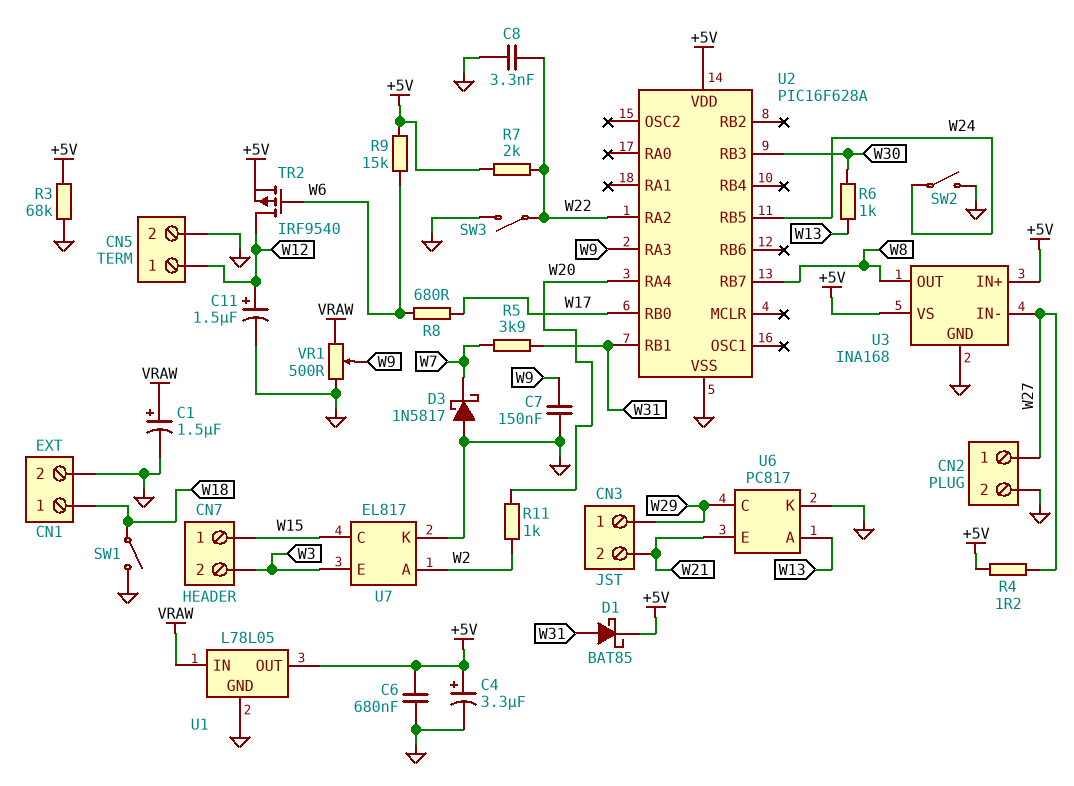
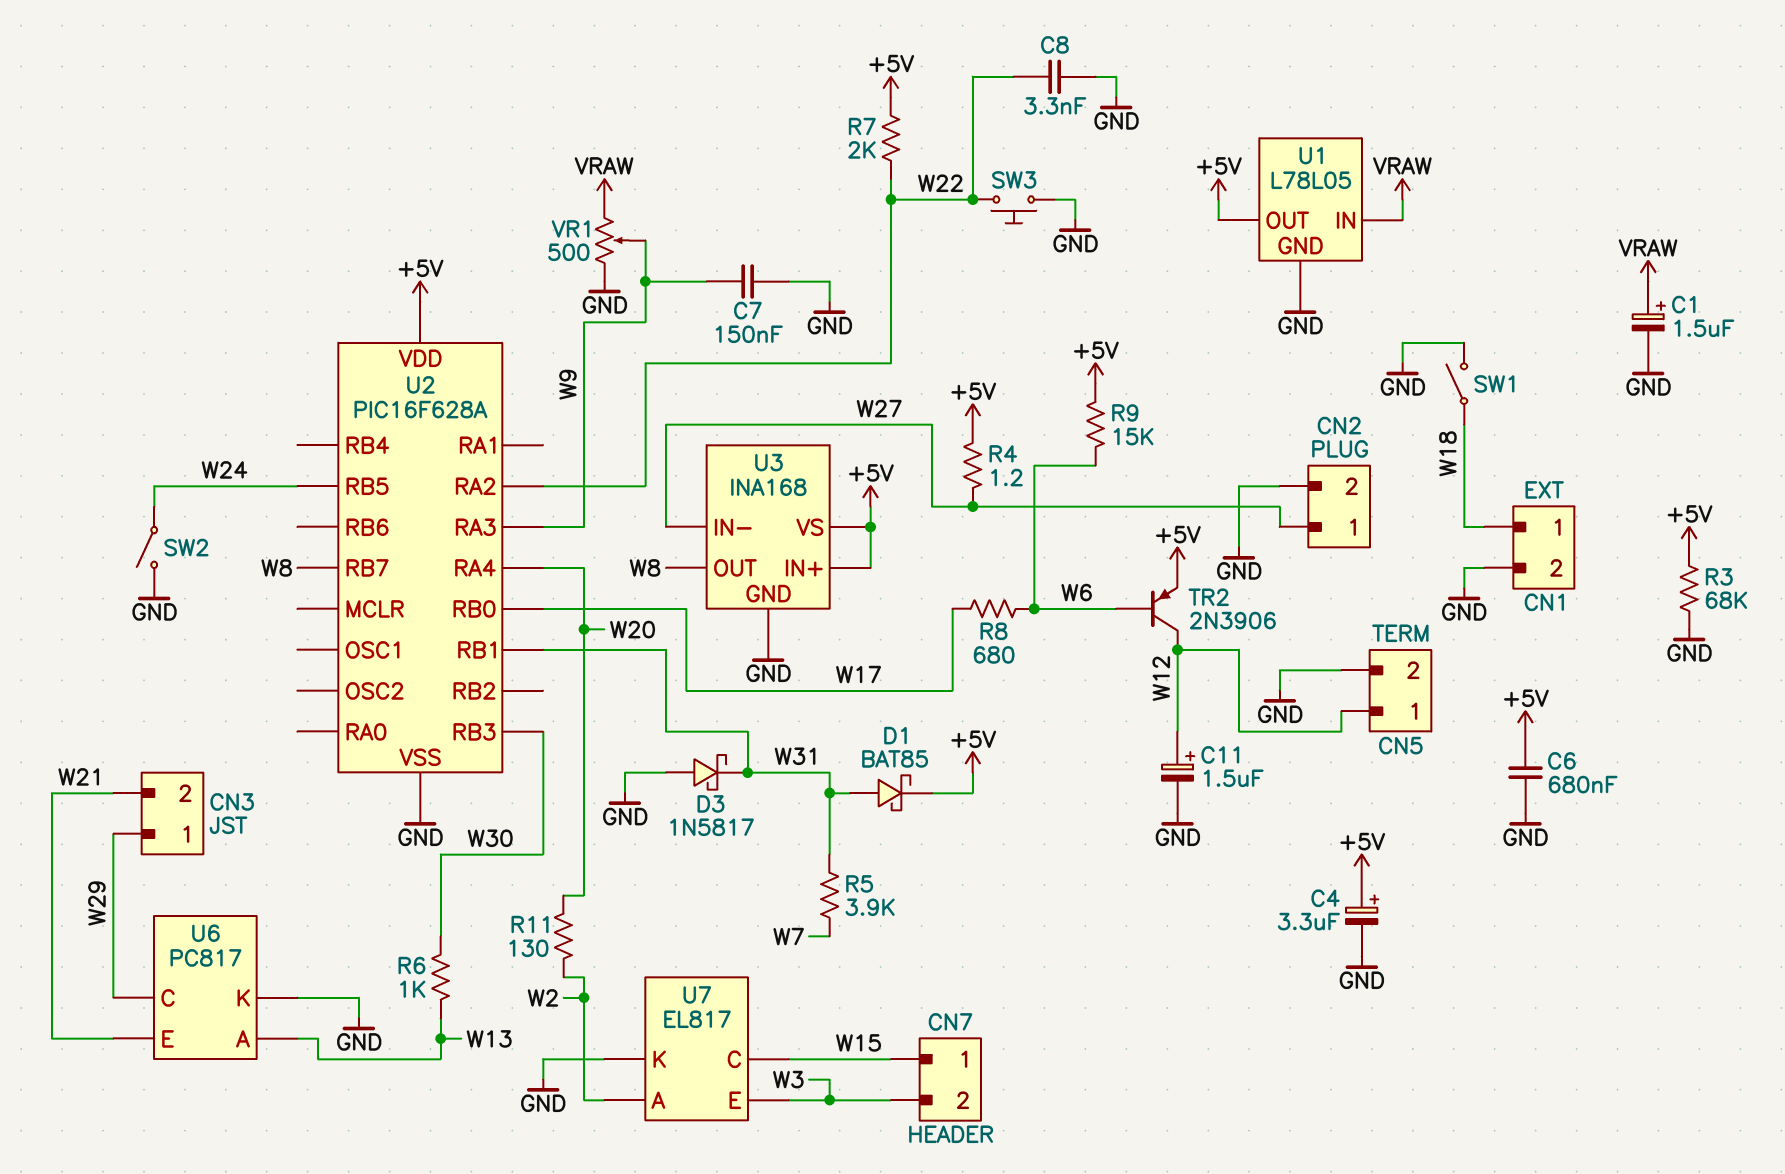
D3: schottky 1N5817 (A GND, K W7) -> schottky 1N5817 (A GND, K W31)
R11: 1k (W2, W20) -> 130 (W2, W20)
SW3: switch (GND, W22) -> button (GND, W22)
TR2: PMOS IRF9540 (G W6, D W12, S +5V) -> PNP 2N3906 (B W6, C W12, E +5V)

